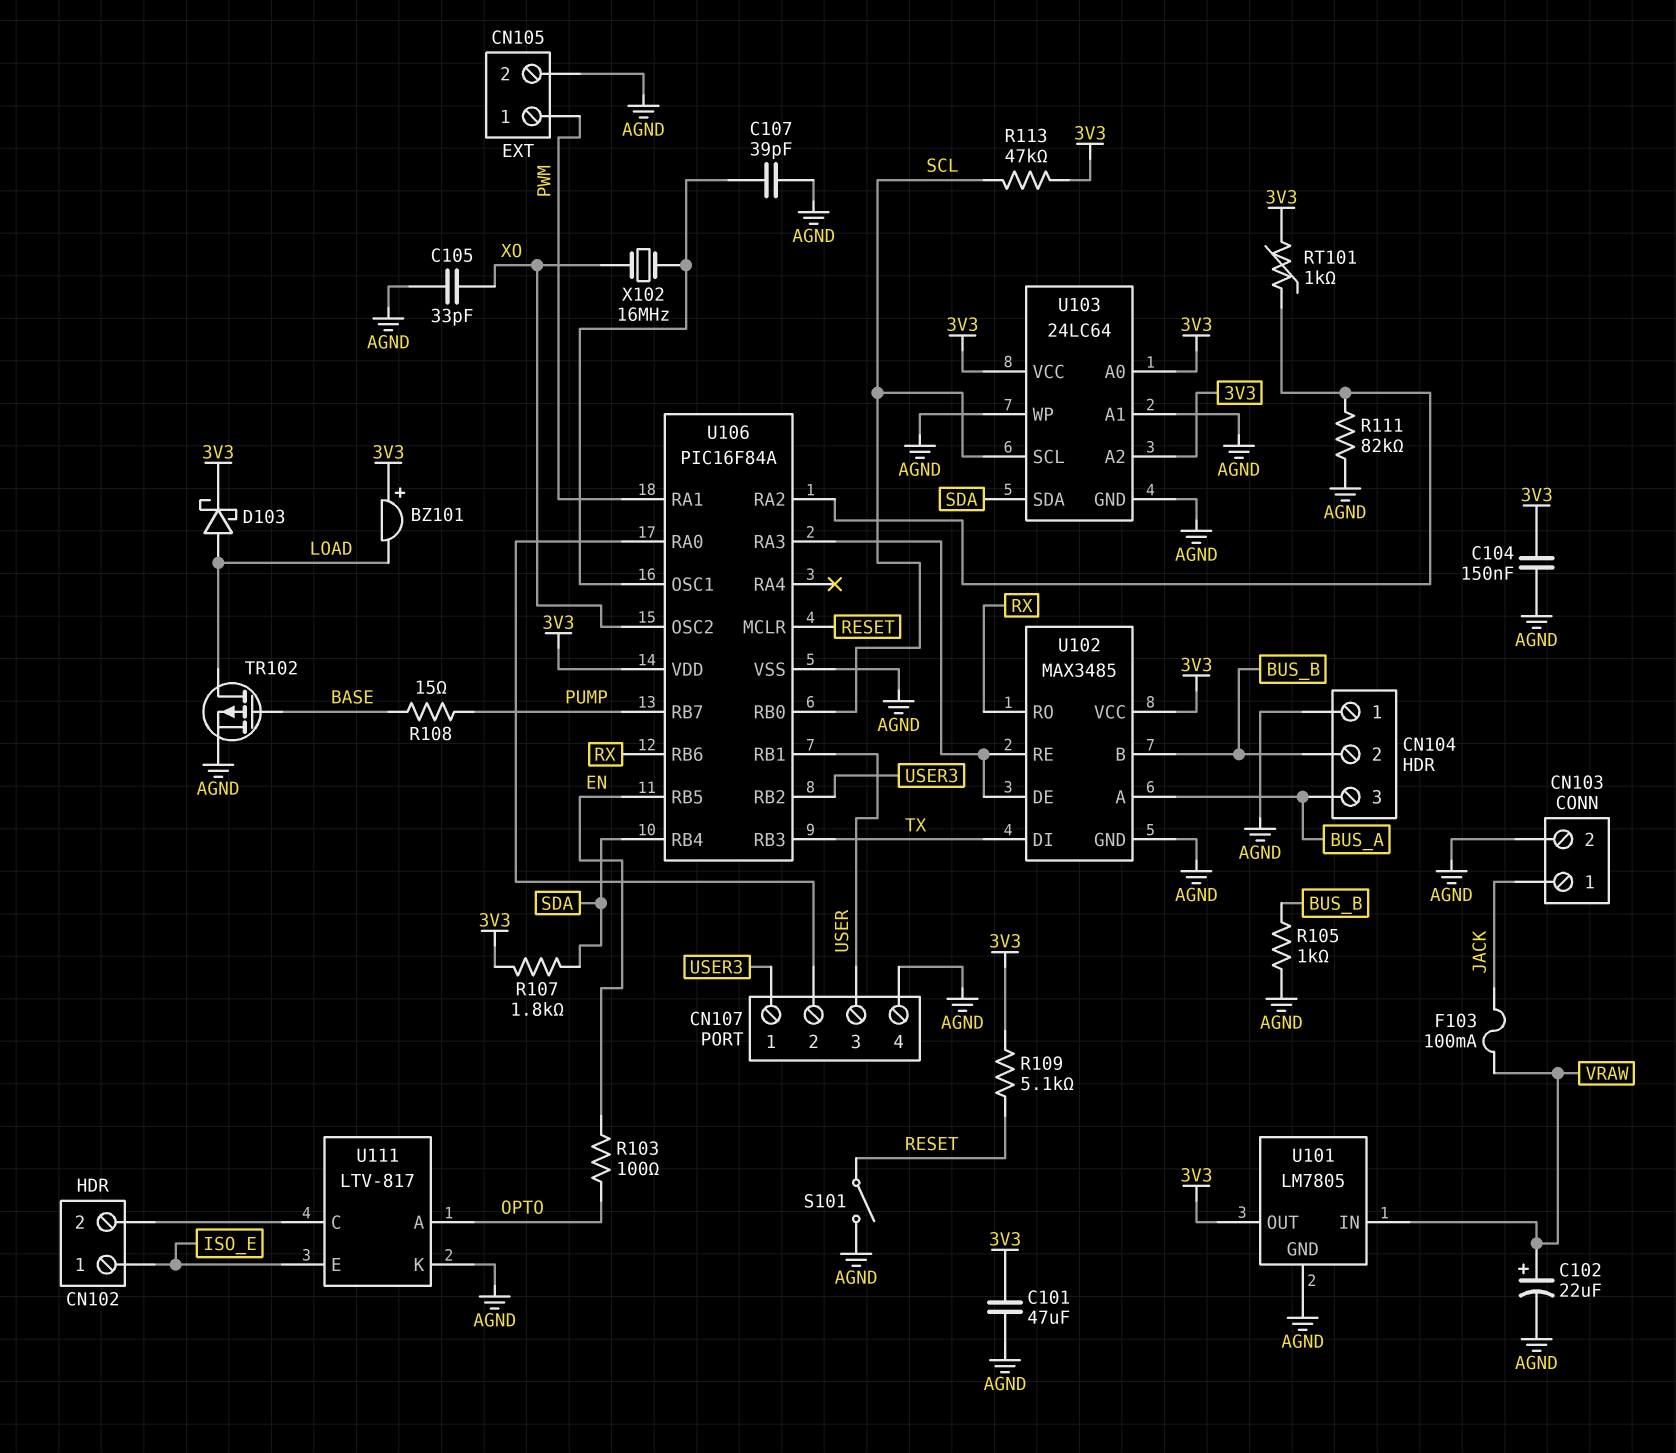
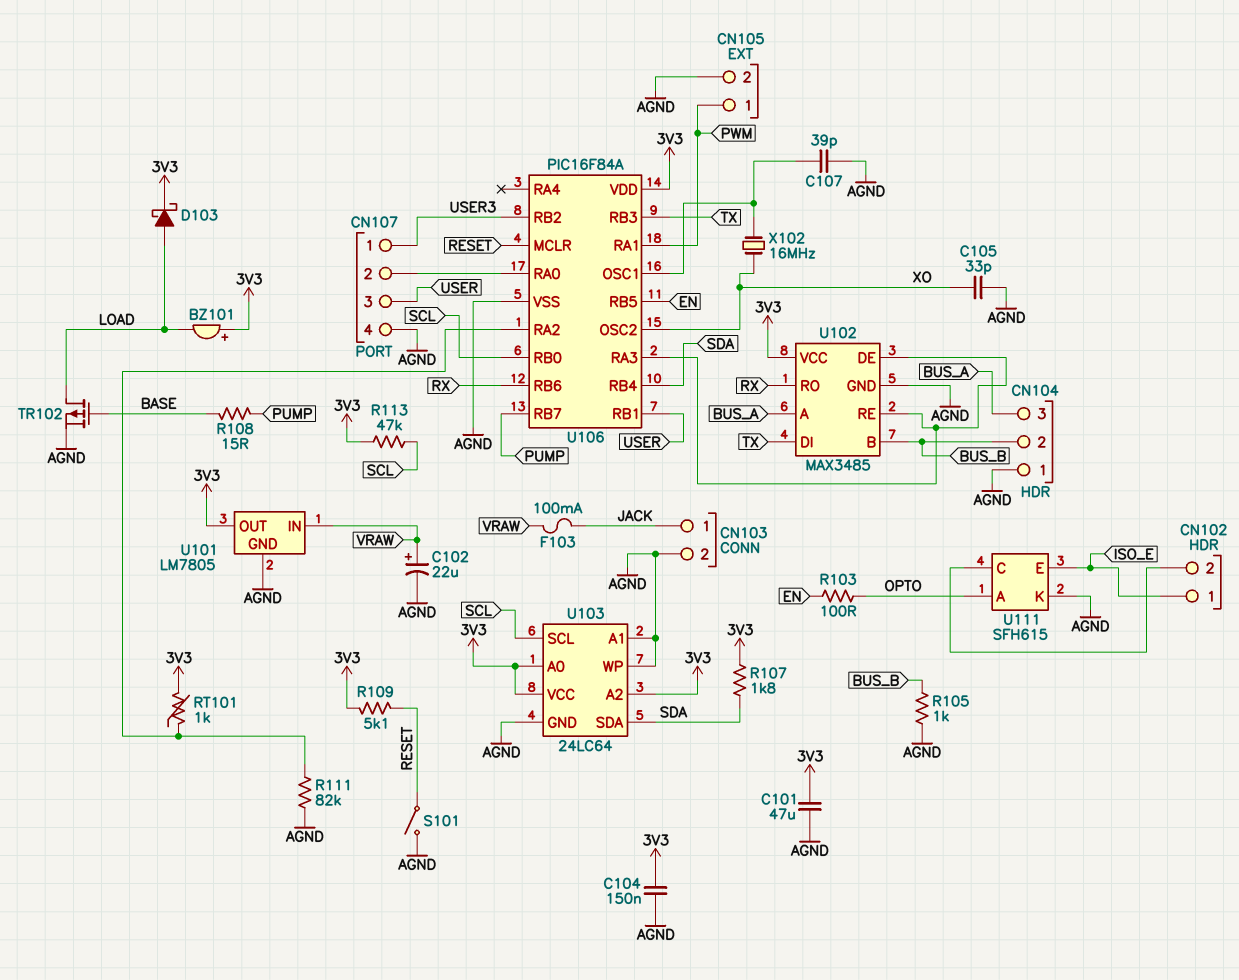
U111: LTV-817 -> SFH615

